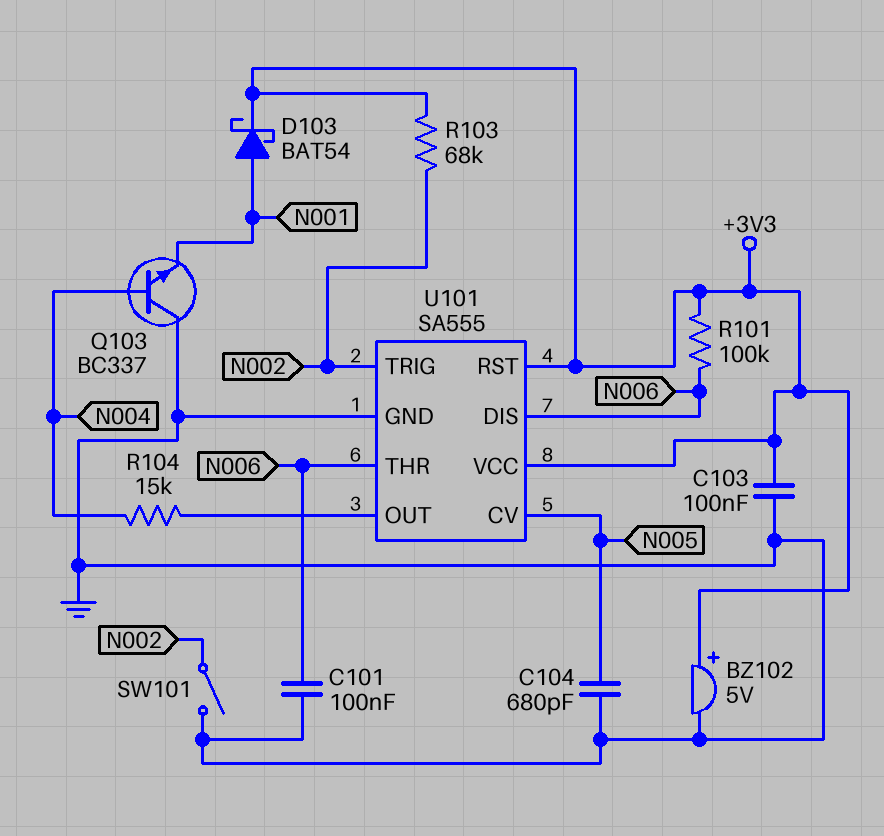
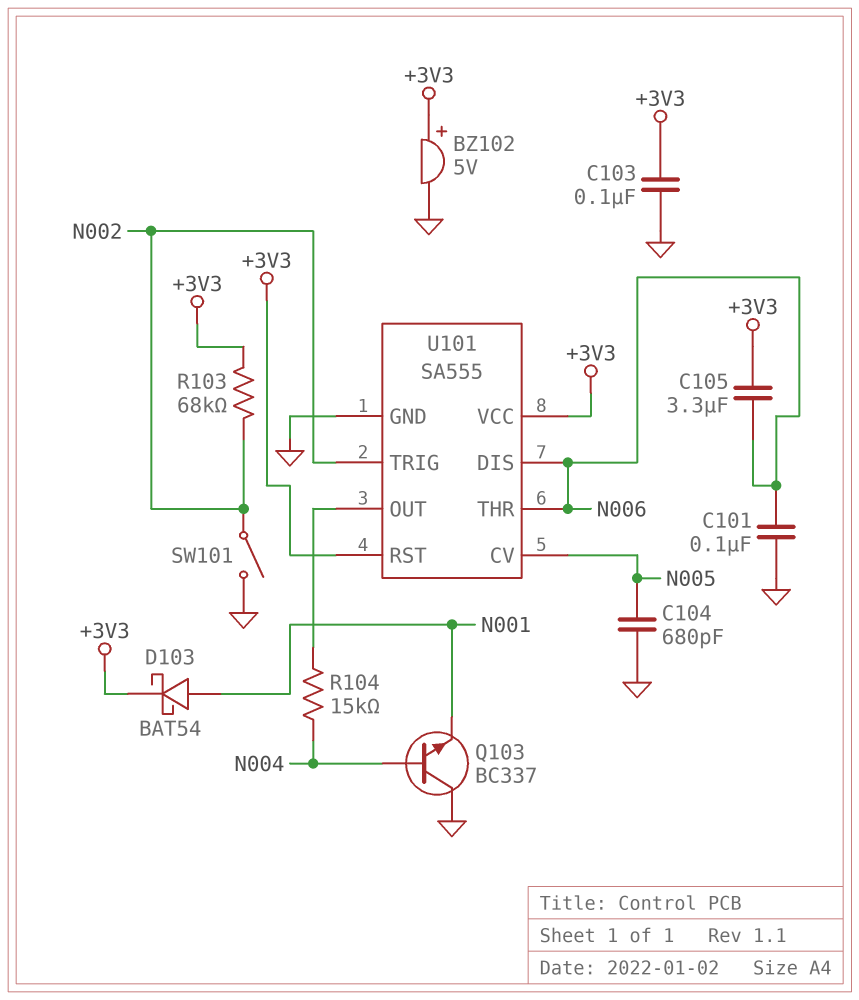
C105: none -> 3.3uF (+3V3, N006)
R101: 100k (+3V3, N006) -> none

